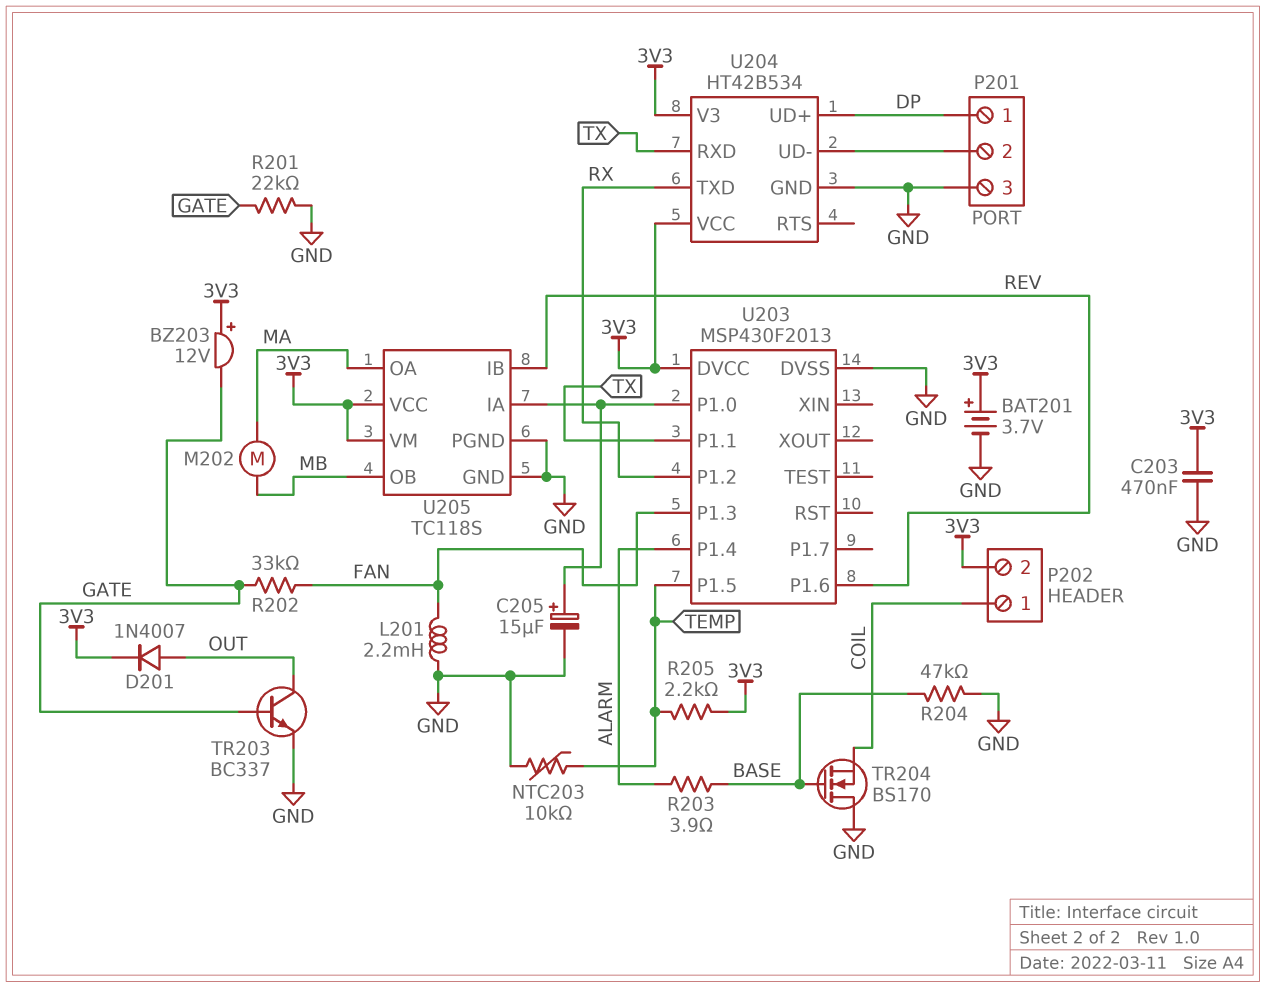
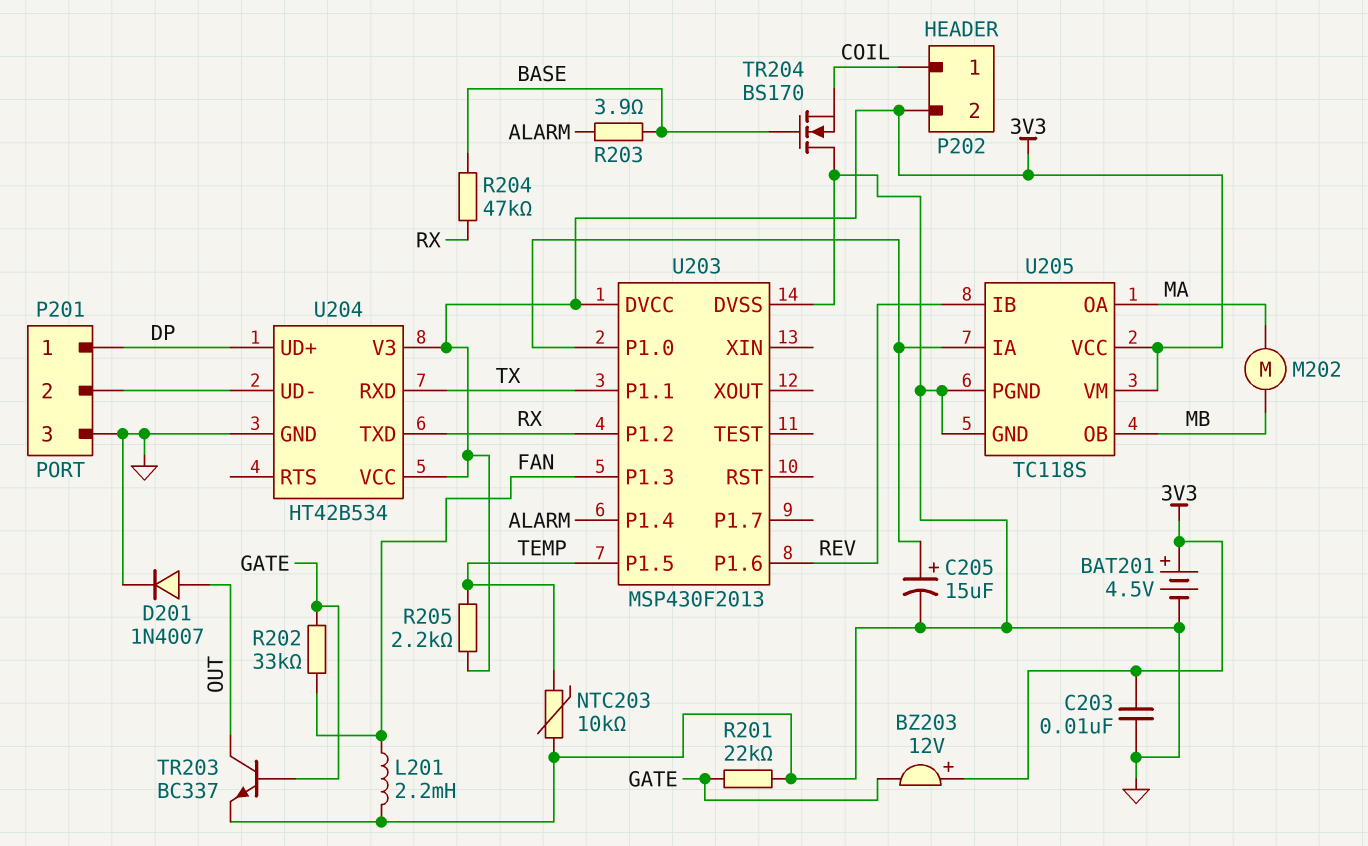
BAT201: 3.7V (plus 3V3, minus GND) -> 4.5V (plus 3V3, minus GND)
C203: 470nF (3V3, GND) -> 10nF (3V3, GND)
D201: diode 1N4007 (A OUT, K 3V3) -> diode 1N4007 (A OUT, K GND)
R204: 47k (BASE, GND) -> 47k (BASE, RX)

